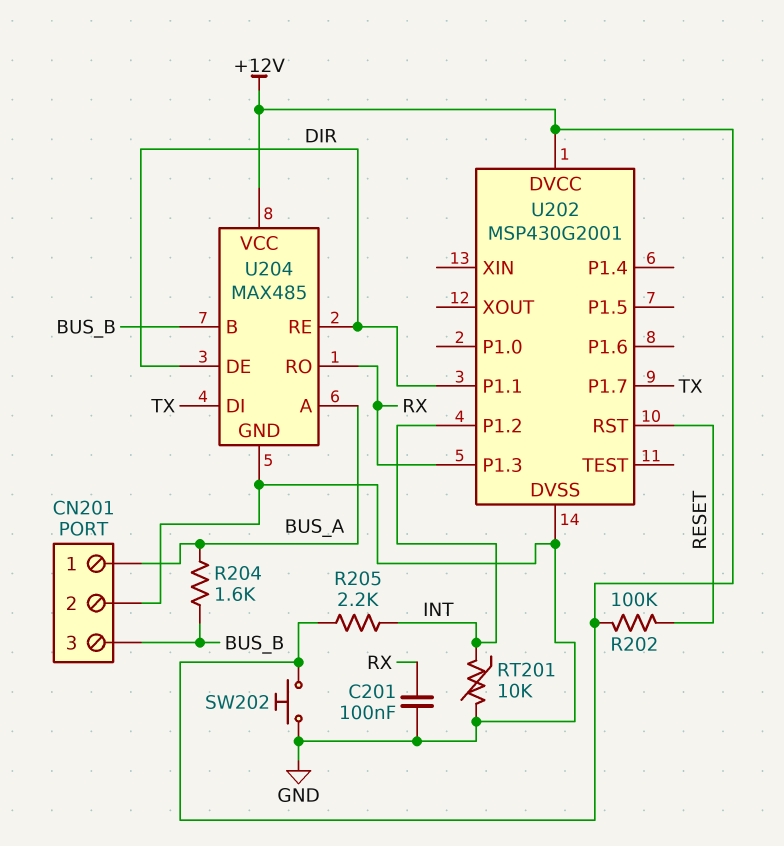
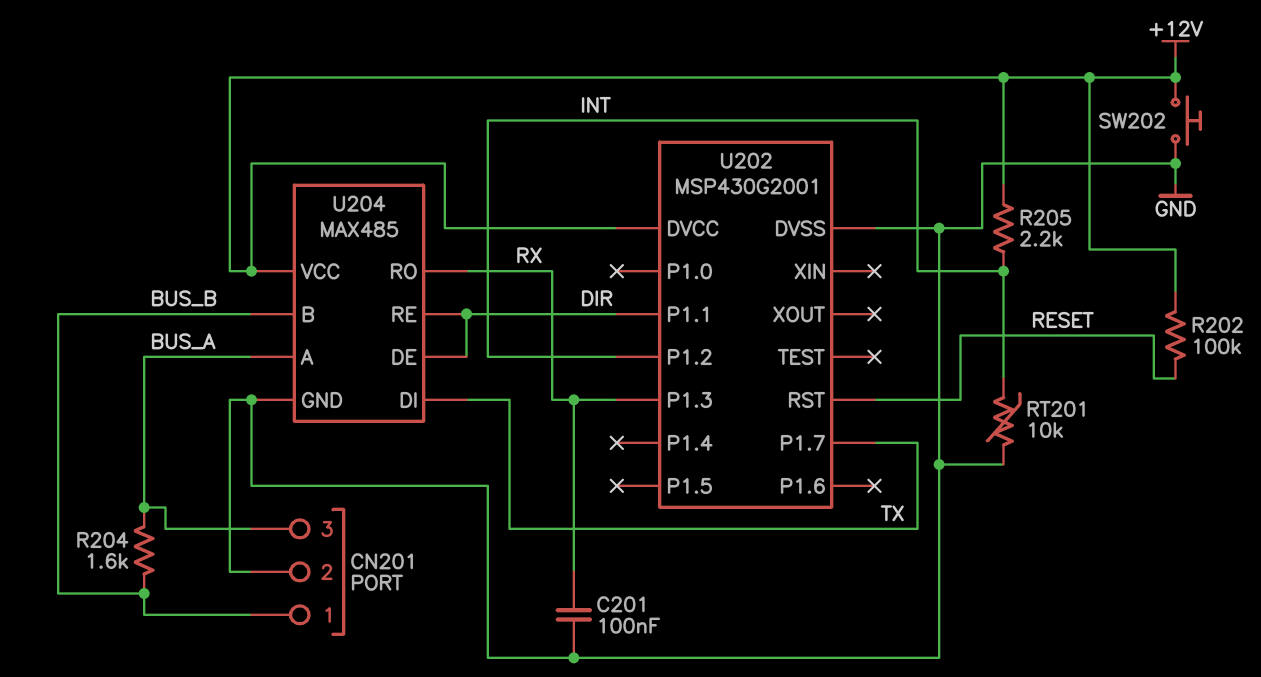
CN201 pin 1: BUS_A -> BUS_B
CN201 pin 3: BUS_B -> BUS_A

